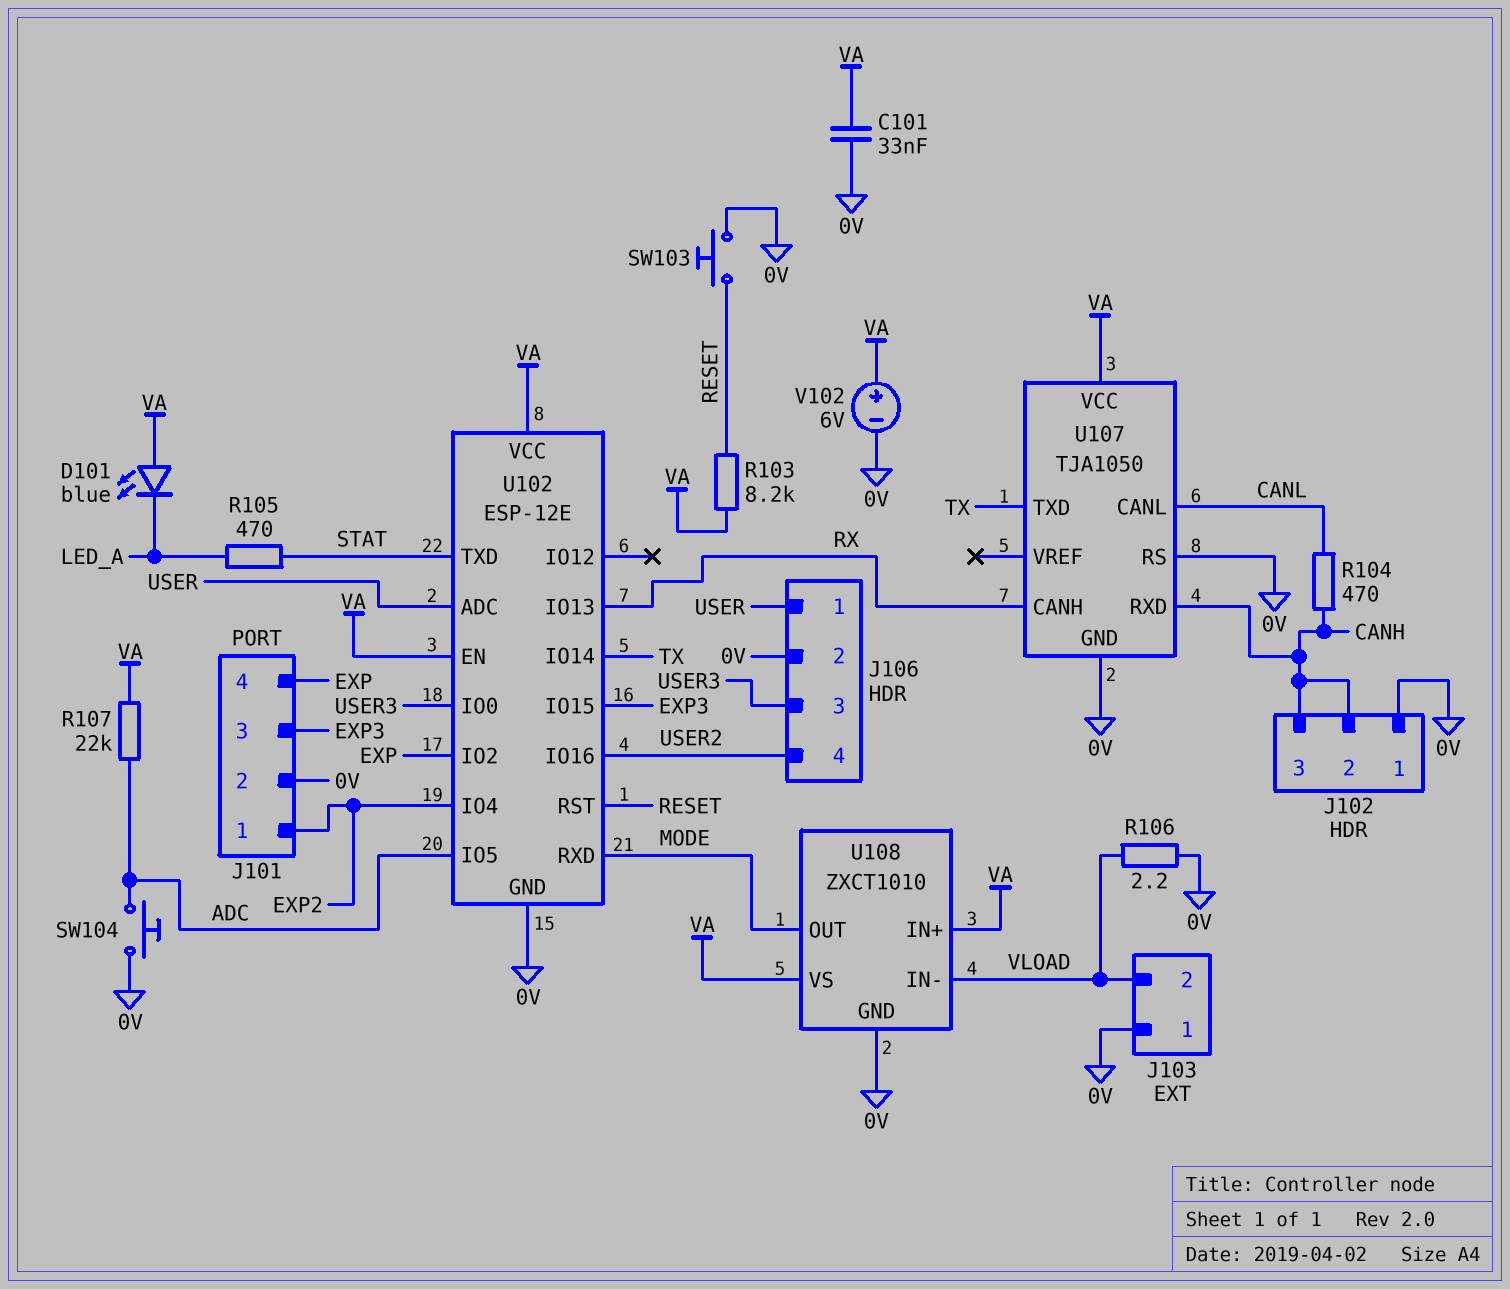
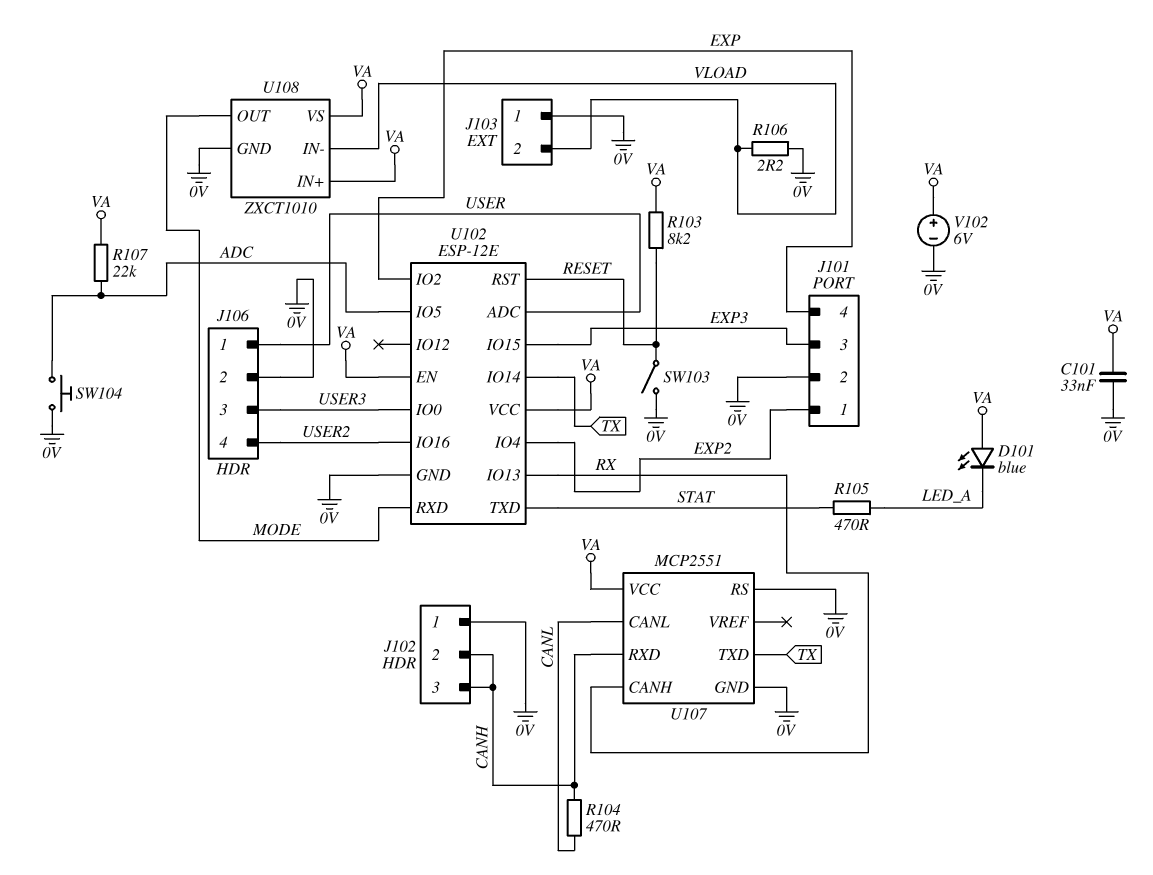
SW103: button (0V, RESET) -> switch (0V, RESET)
U107: TJA1050 -> MCP2551

